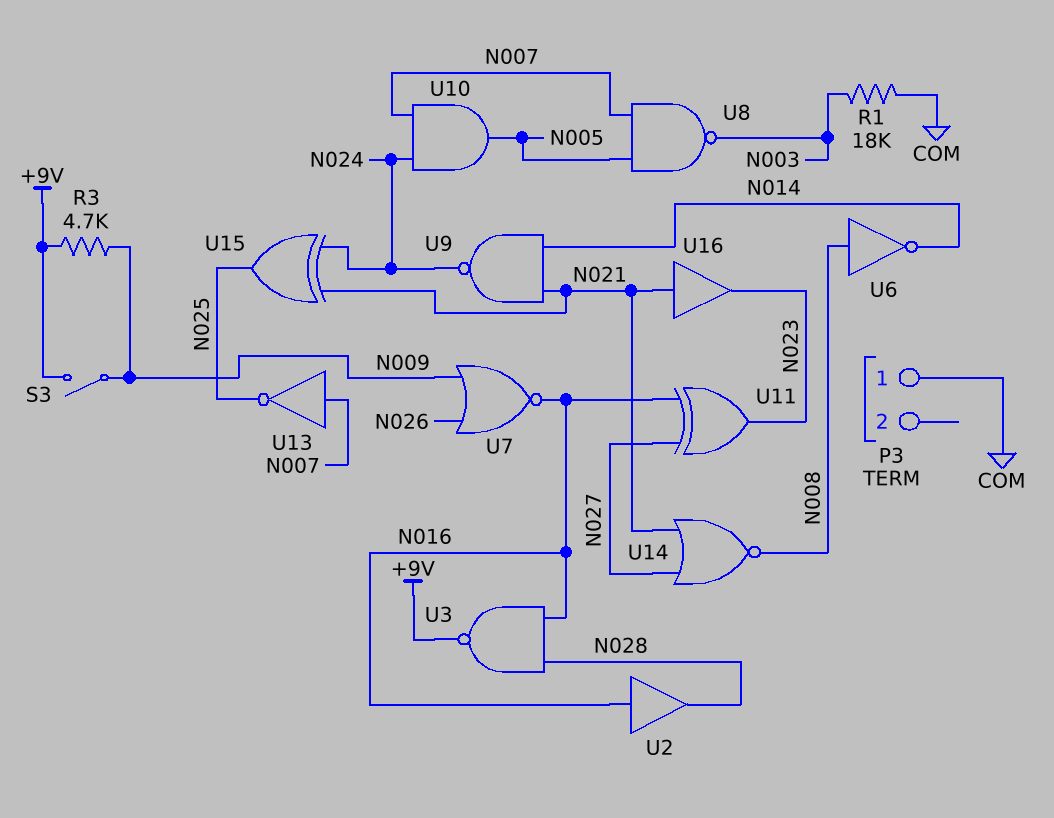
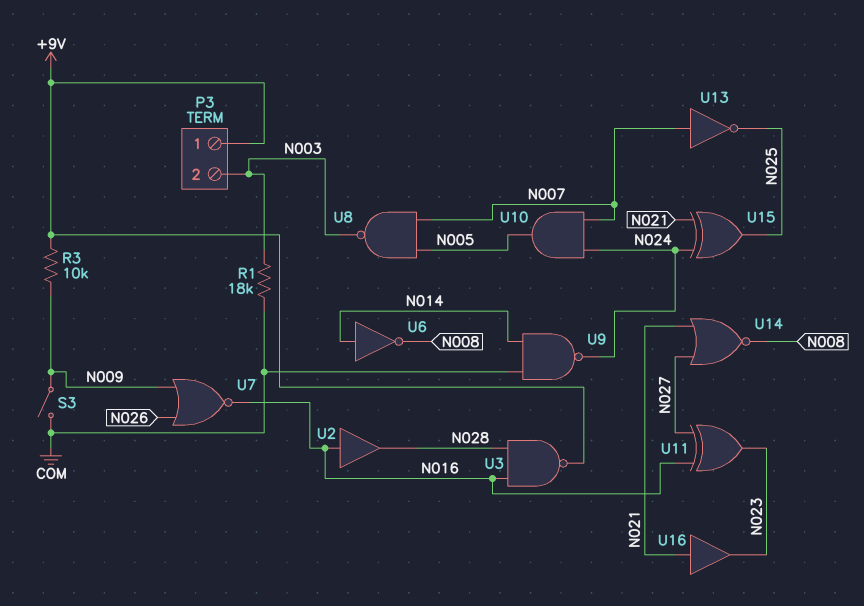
P3 pin 1: COM -> +9V
P3 pin 2: none -> N003
R3: 4.7k (+9V, N009) -> 10k (+9V, N009)
S3: switch (+9V, N009) -> switch (COM, N009)
U6: NOT (in N008, out N014) -> NOT (in N014, out N008)
U9: NAND (in N014, in N021, out N024) -> NAND (in COM, in N014, out N024)

